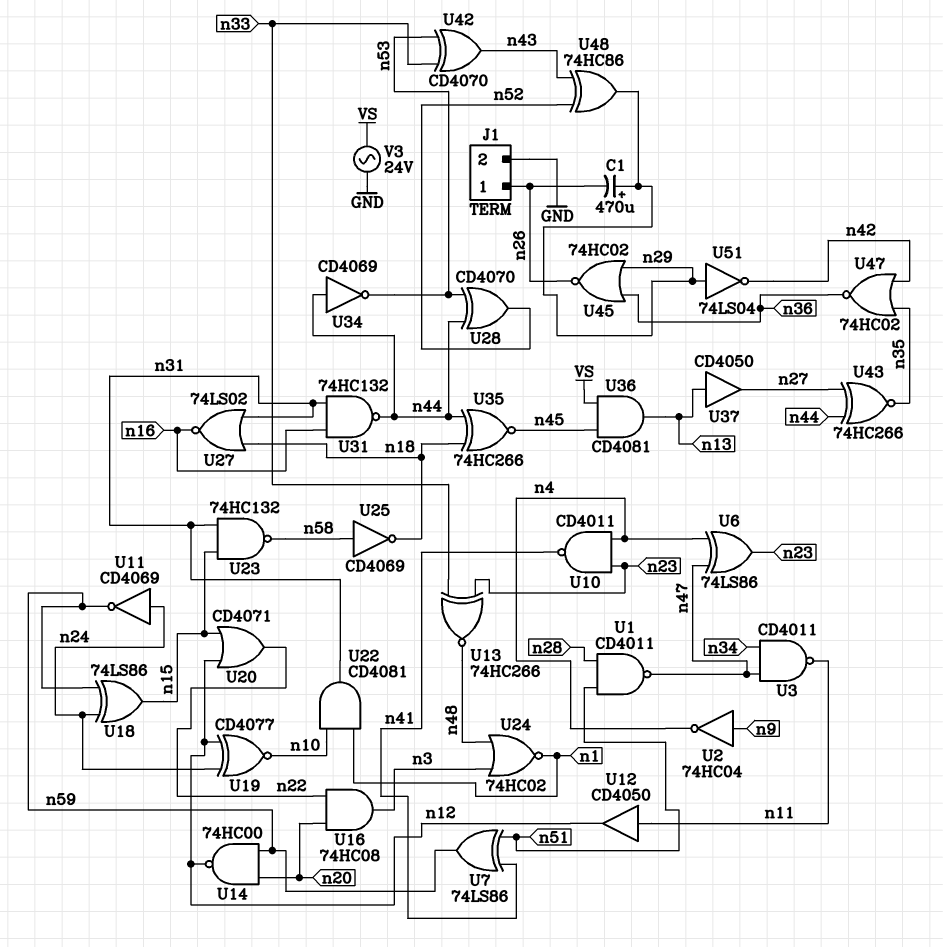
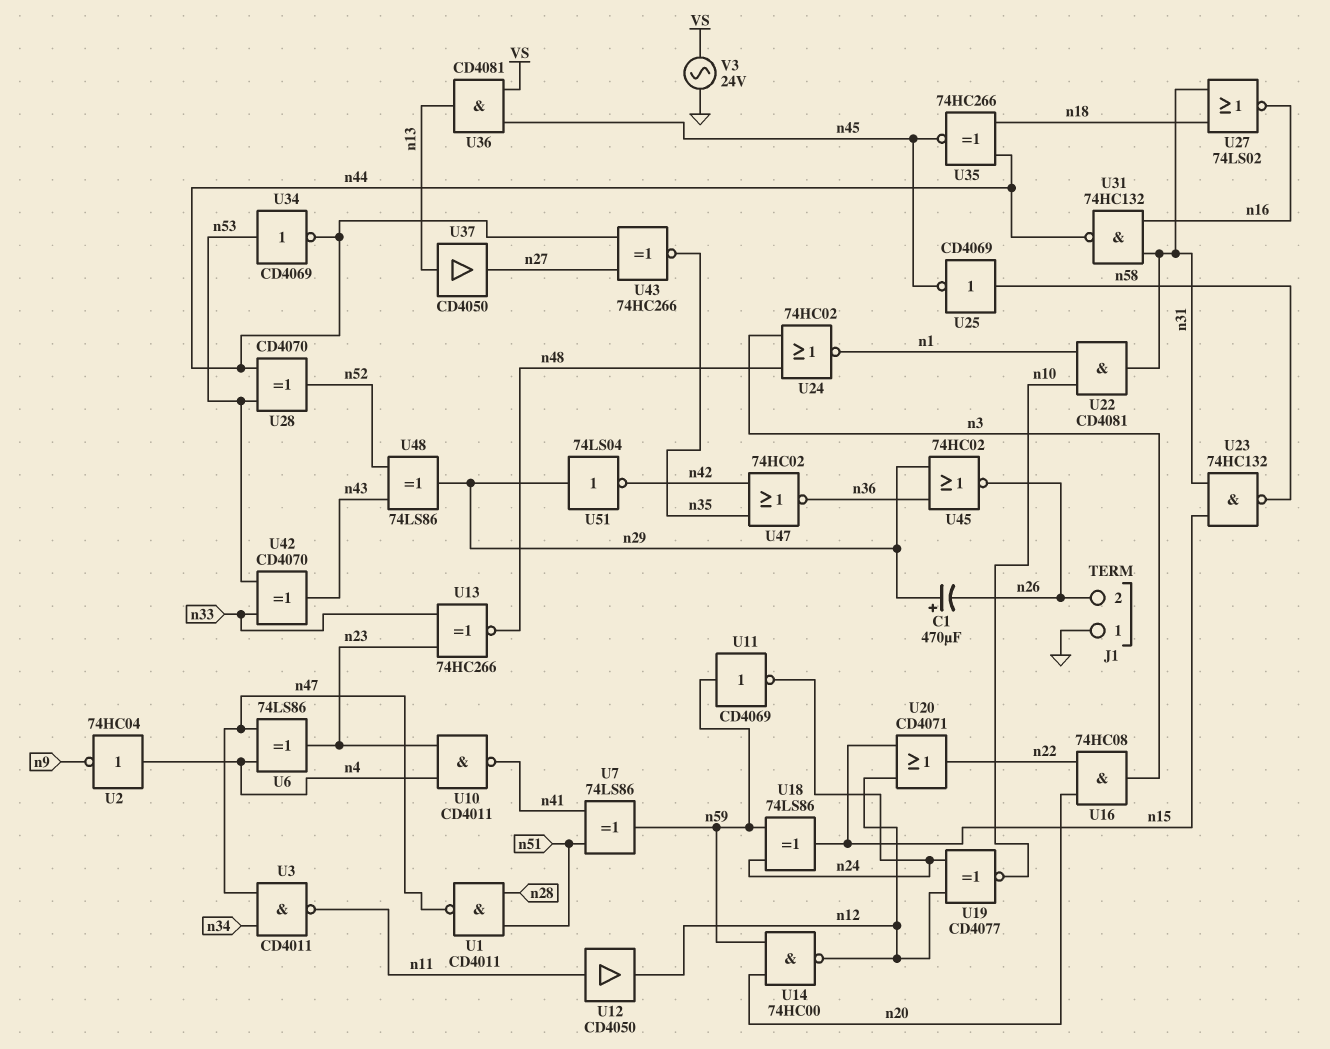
J1 pin 1: n26 -> GND
J1 pin 2: GND -> n26
U2: NOT 74HC04 (in n9, out n4) -> NOT 74HC04 (in n4, out n9)
U11: NOT CD4069 (in n24, out n59) -> NOT CD4069 (in n59, out n24)
U25: NOT CD4069 (in n58, out n18) -> NOT CD4069 (in n58, out n45)
U34: NOT CD4069 (in n44, out n53) -> NOT CD4069 (in n53, out n44)
U48: XOR 74HC86 (in n43, in n52, out n29) -> XOR 74LS86 (in n43, in n52, out n29)

